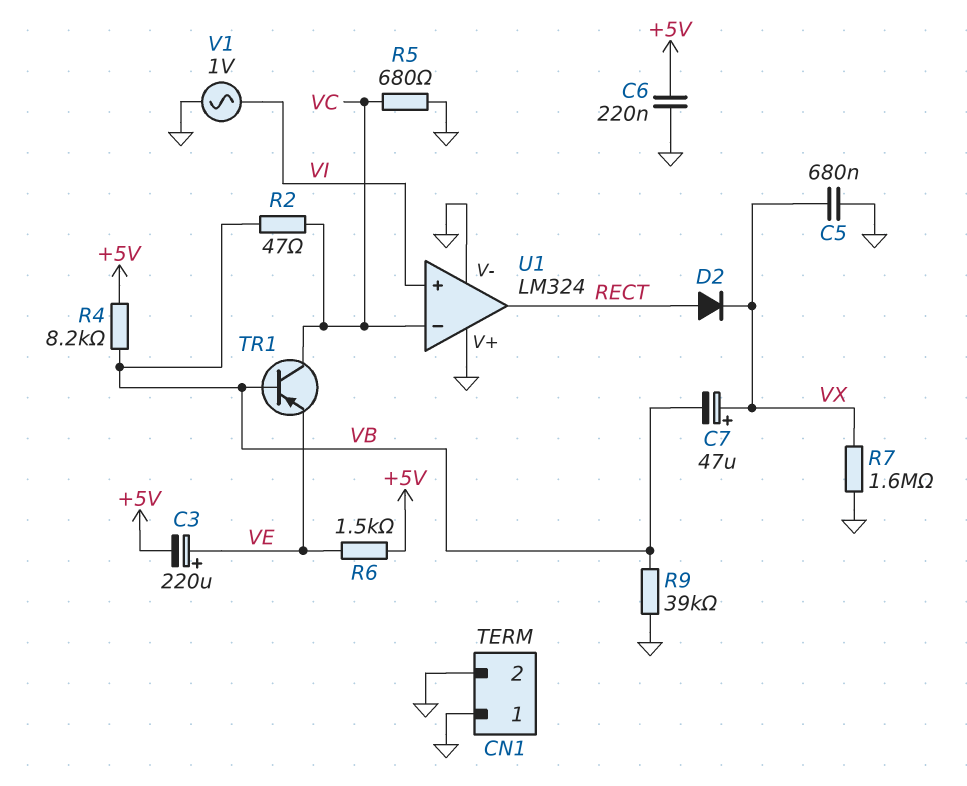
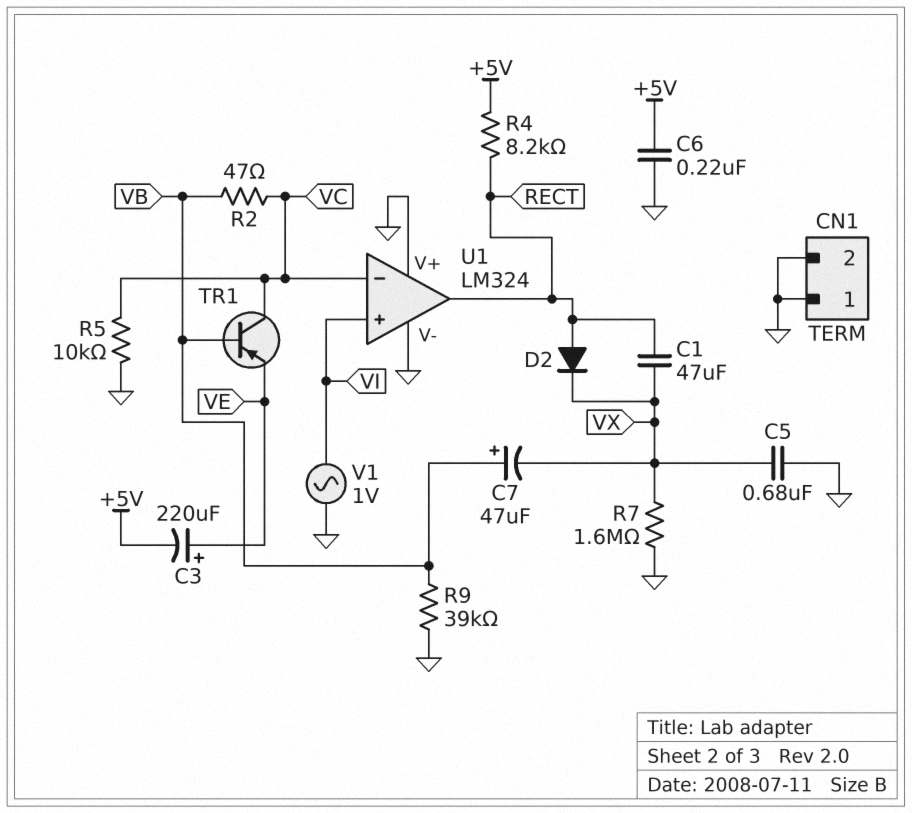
C1: none -> 47uF (RECT, VX)
C7: 47uF (plus VX, minus VB) -> 47uF (plus VB, minus VX)
R4: 8.2k (+5V, VB) -> 8.2k (+5V, RECT)
R5: 680 (GND, VC) -> 10k (GND, VC)
R6: 1.5k (+5V, VE) -> none

